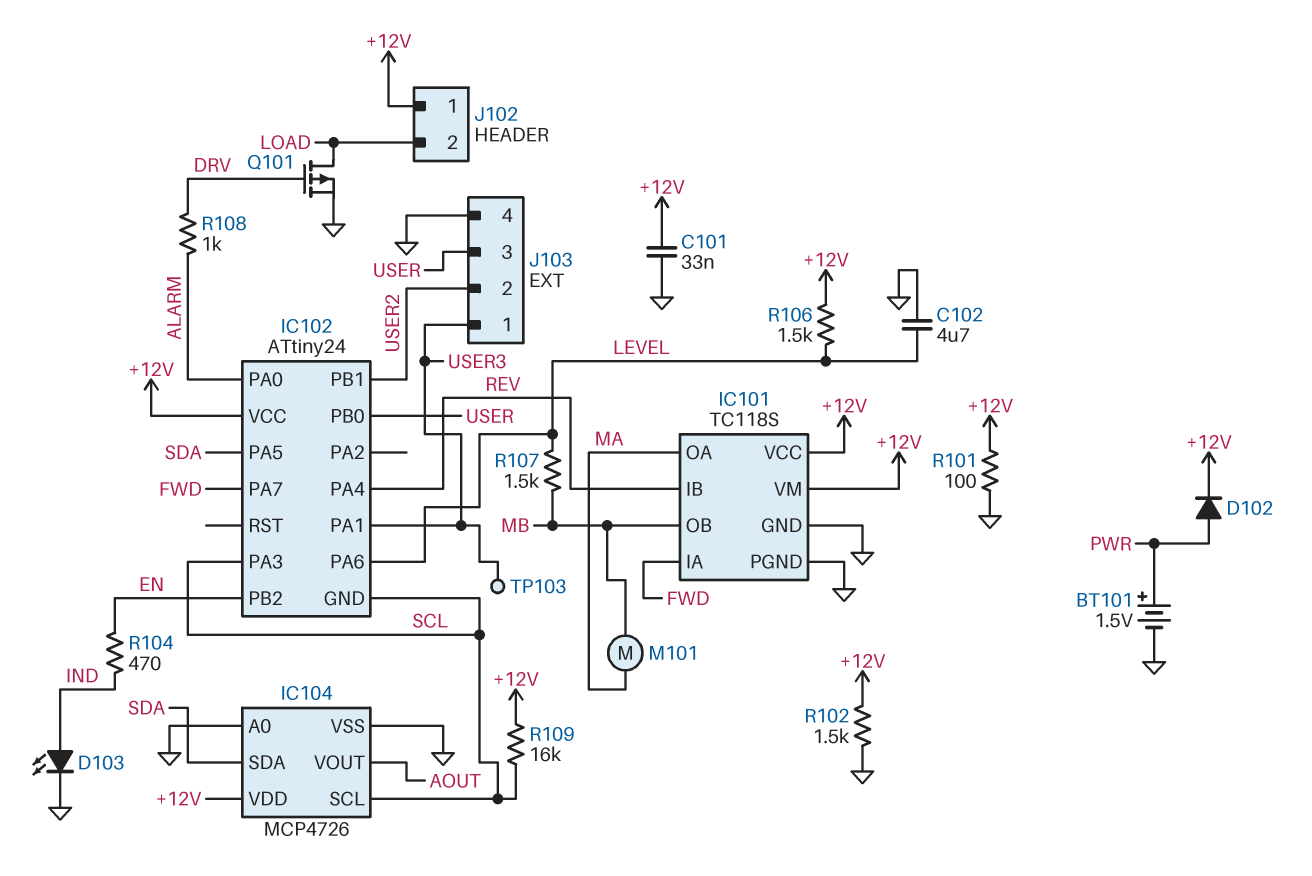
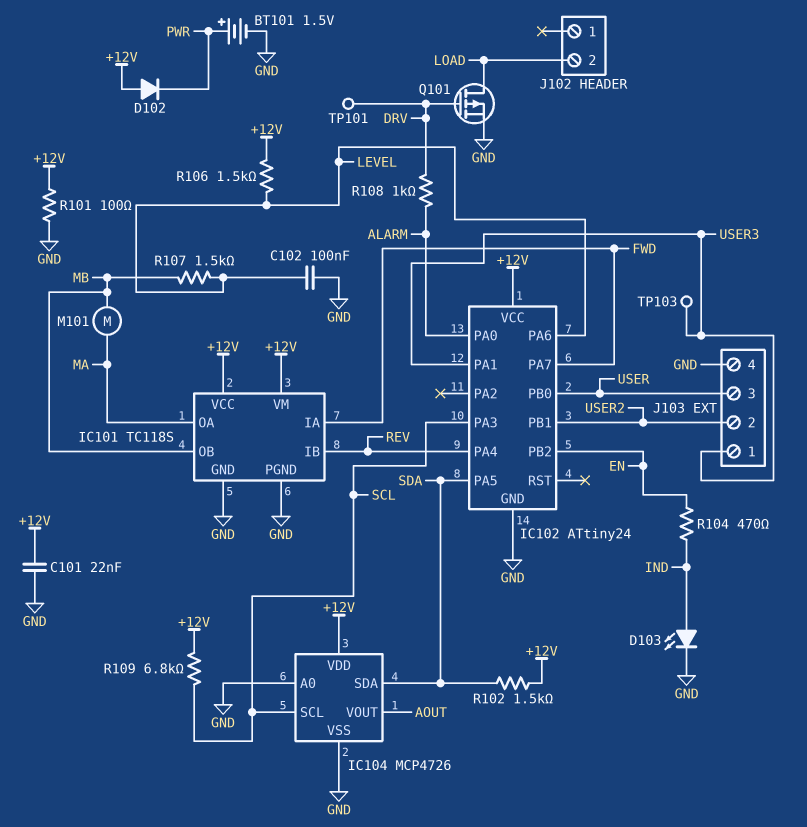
C101: 33nF (+12V, GND) -> 22nF (+12V, GND)
C102: 4.7uF (GND, LEVEL) -> 100nF (GND, LEVEL)
D102: diode (A PWR, K +12V) -> diode (A +12V, K PWR)
IC102 pin GND: SCL -> GND
J102 pin 1: +12V -> none
R102: 1.5k (+12V, GND) -> 1.5k (+12V, SDA)
R109: 16k (+12V, SCL) -> 6.8k (+12V, SCL)
TP101: none -> test point (DRV)

